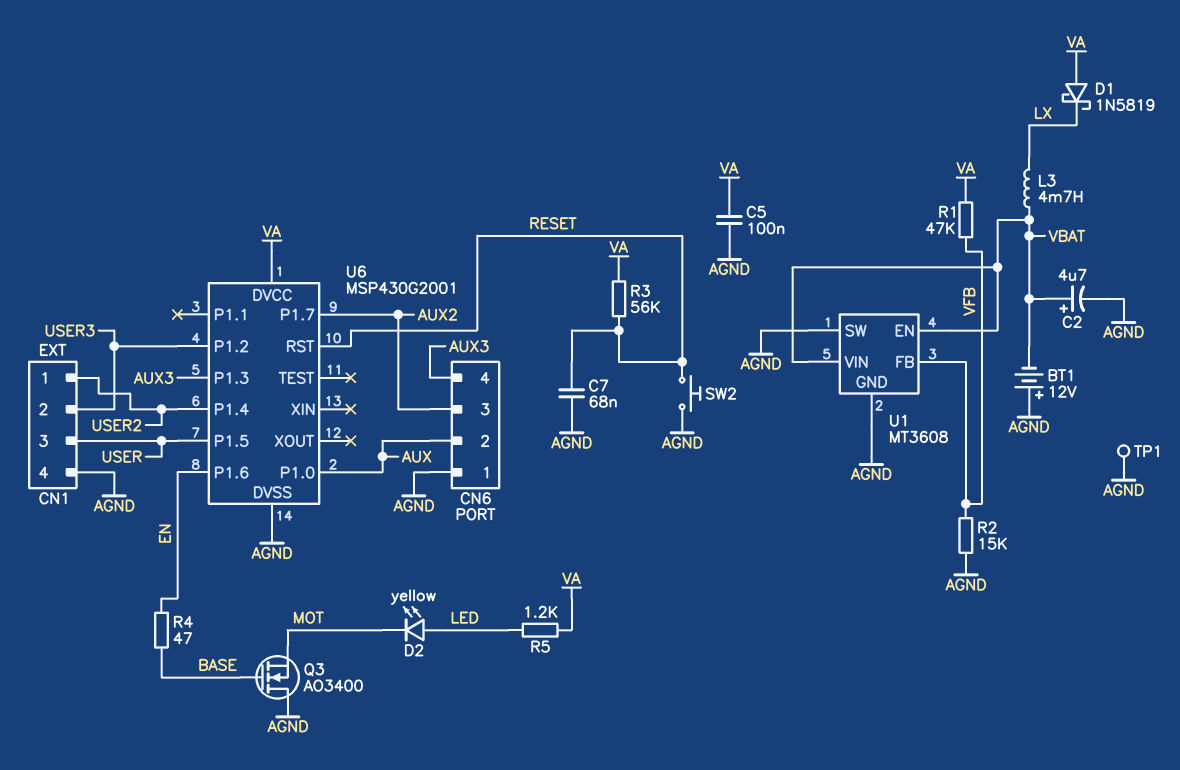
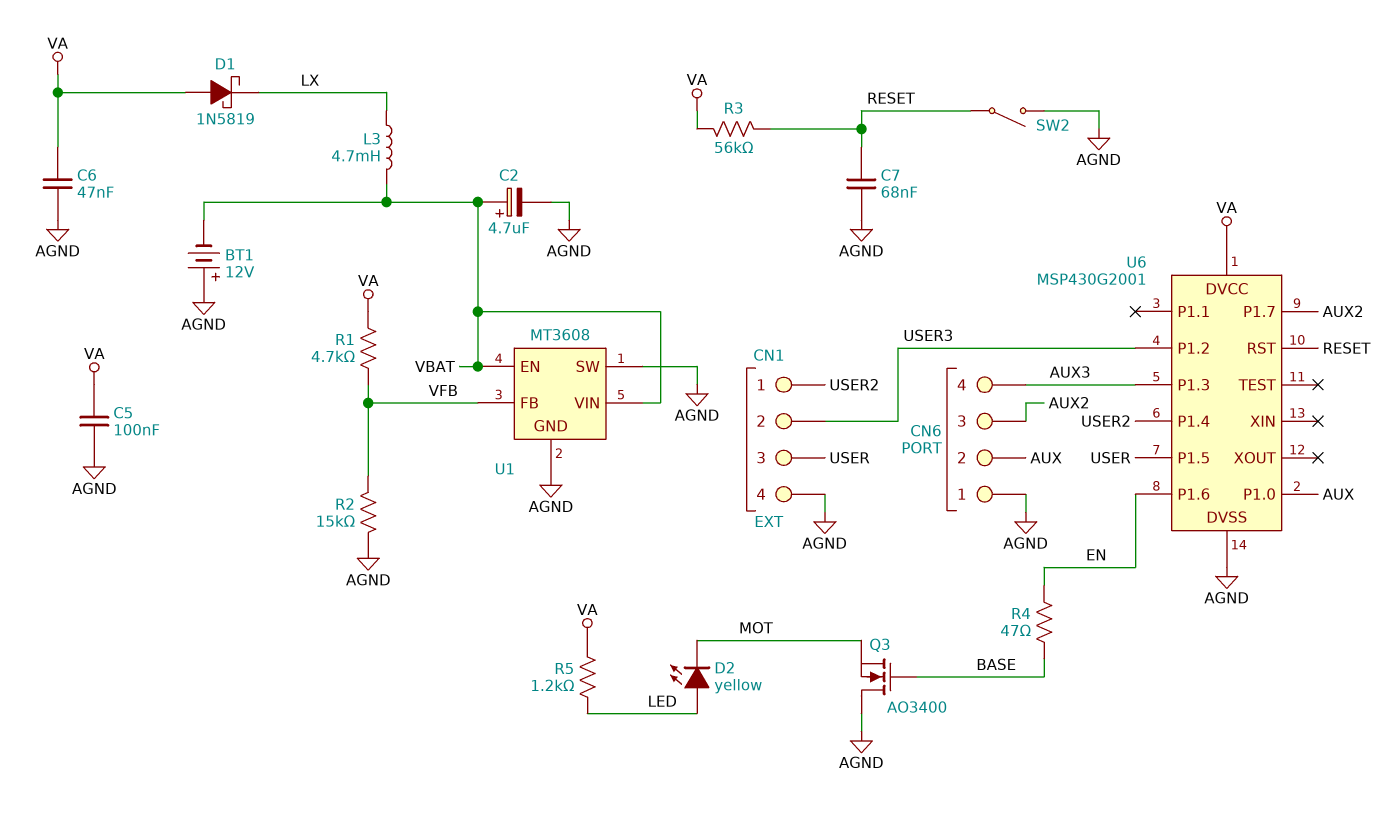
C6: none -> 47nF (AGND, VA)
R1: 47k (VA, VFB) -> 4.7k (VA, VFB)
SW2: button (AGND, RESET) -> switch (AGND, RESET)
TP1: test point (AGND) -> none

